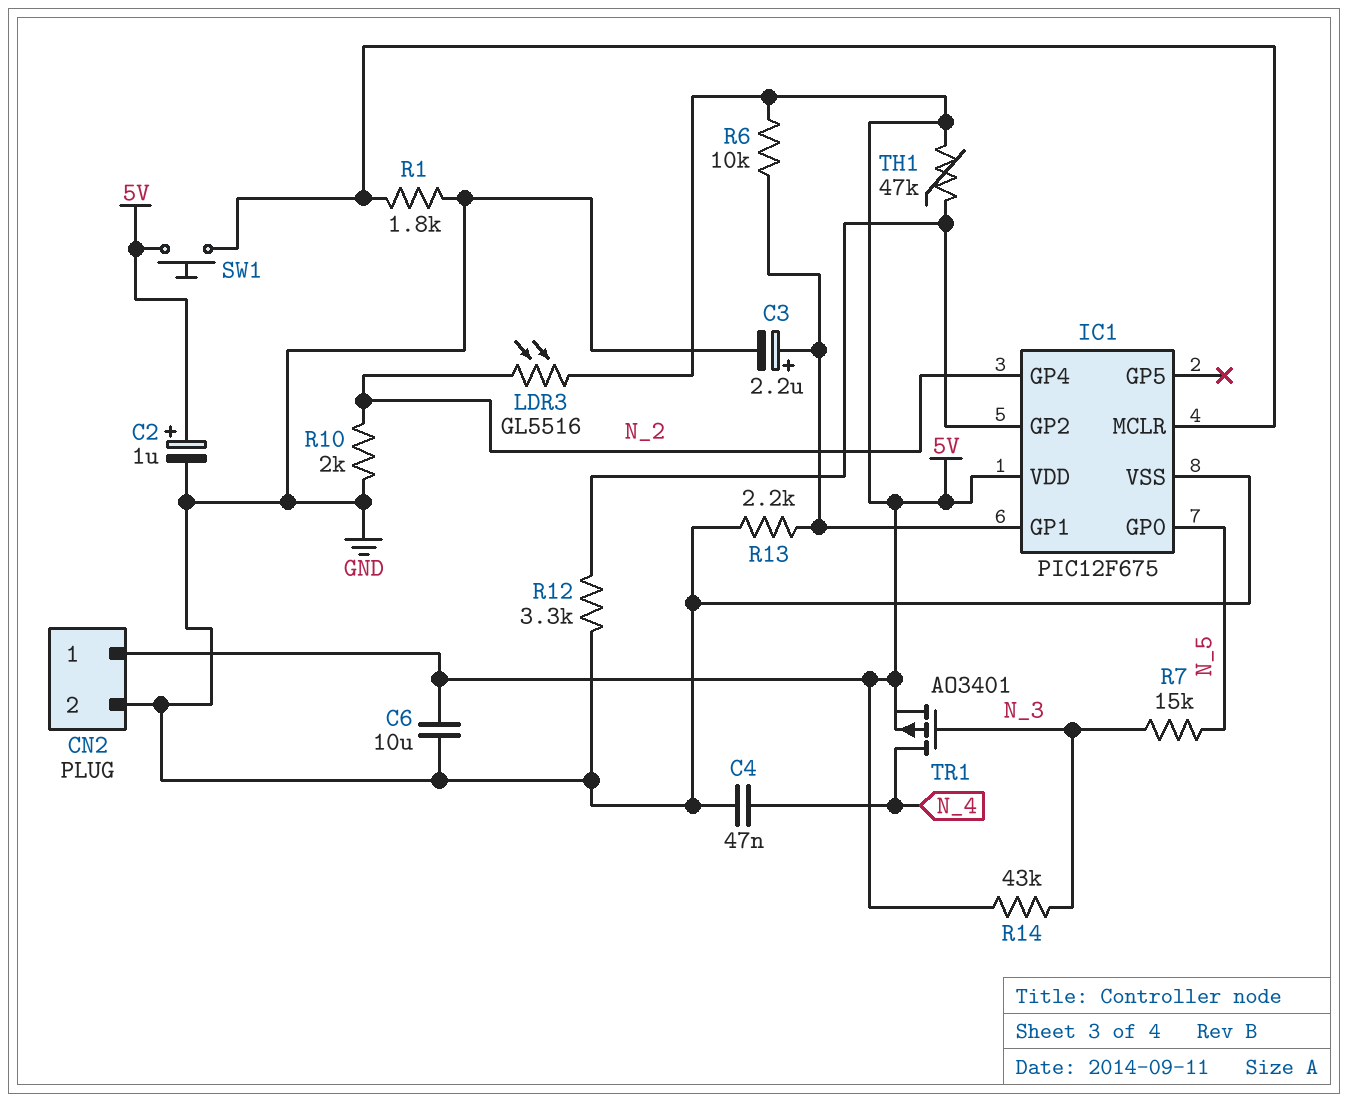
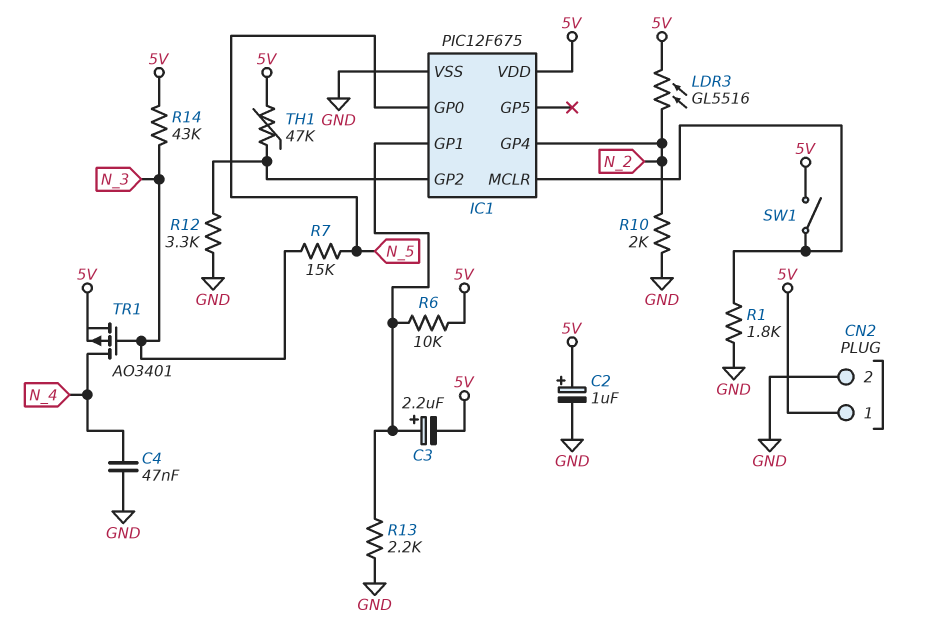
C3: 2.2uF (plus IC1/GP1, minus GND) -> 2.2uF (plus IC1/GP1, minus 5V)
C6: 10uF (5V, GND) -> none
SW1: button (5V, IC1/MCLR) -> switch (5V, IC1/MCLR)

